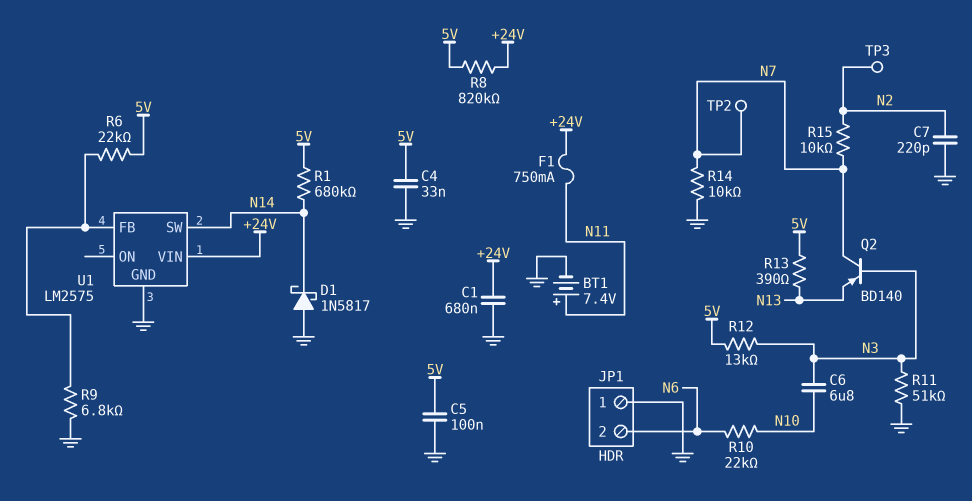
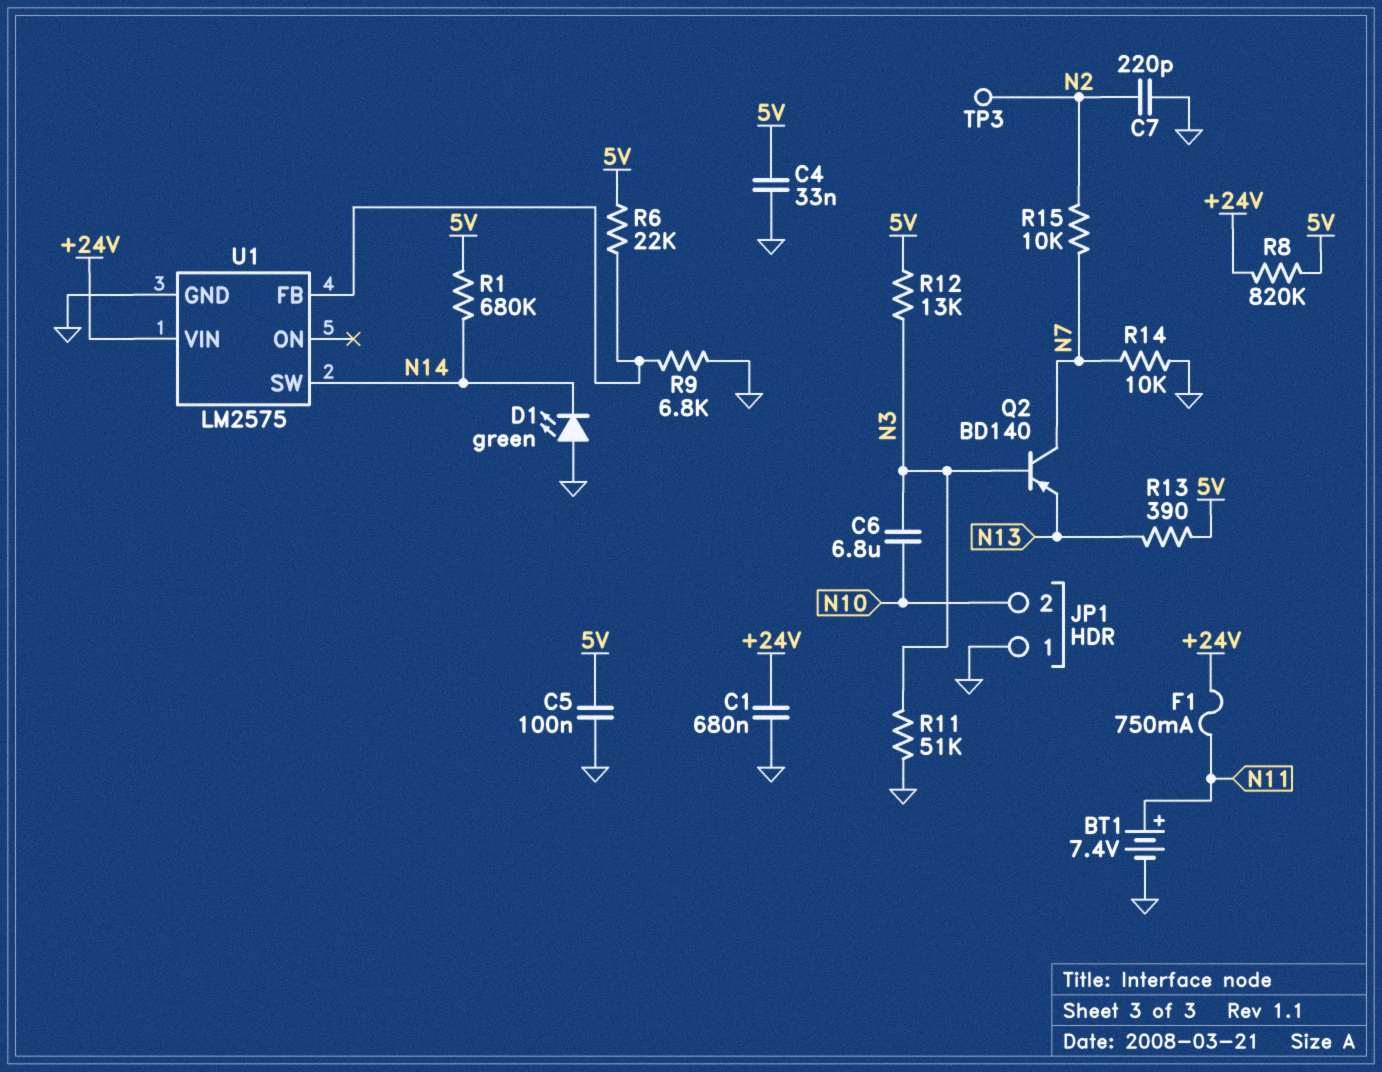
D1: schottky 1N5817 (A GND, K N14) -> LED green (A GND, K N14)
JP1 pin 2: N6 -> N10
R10: 22k (N6, N10) -> none
TP2: test point (N7) -> none

